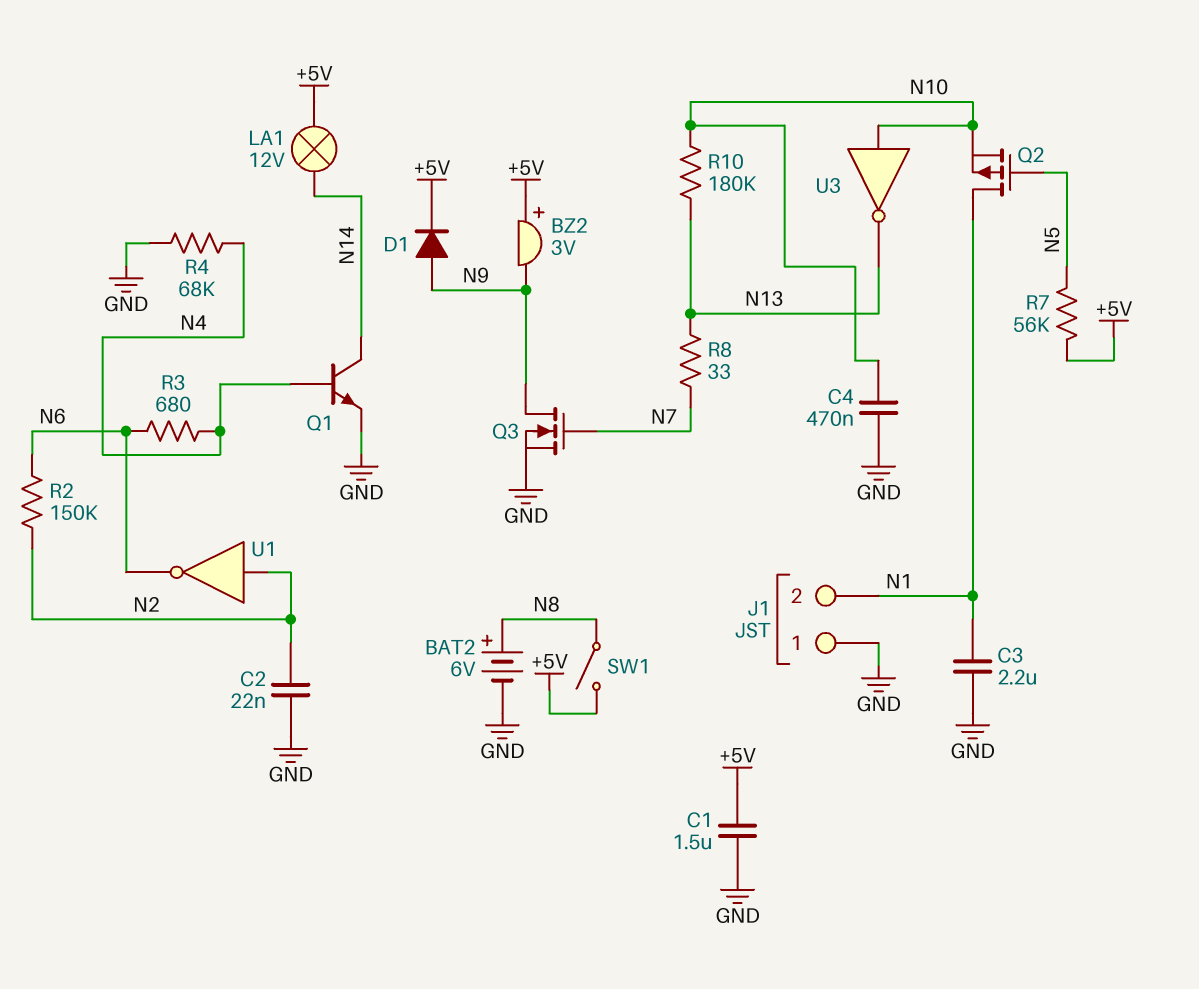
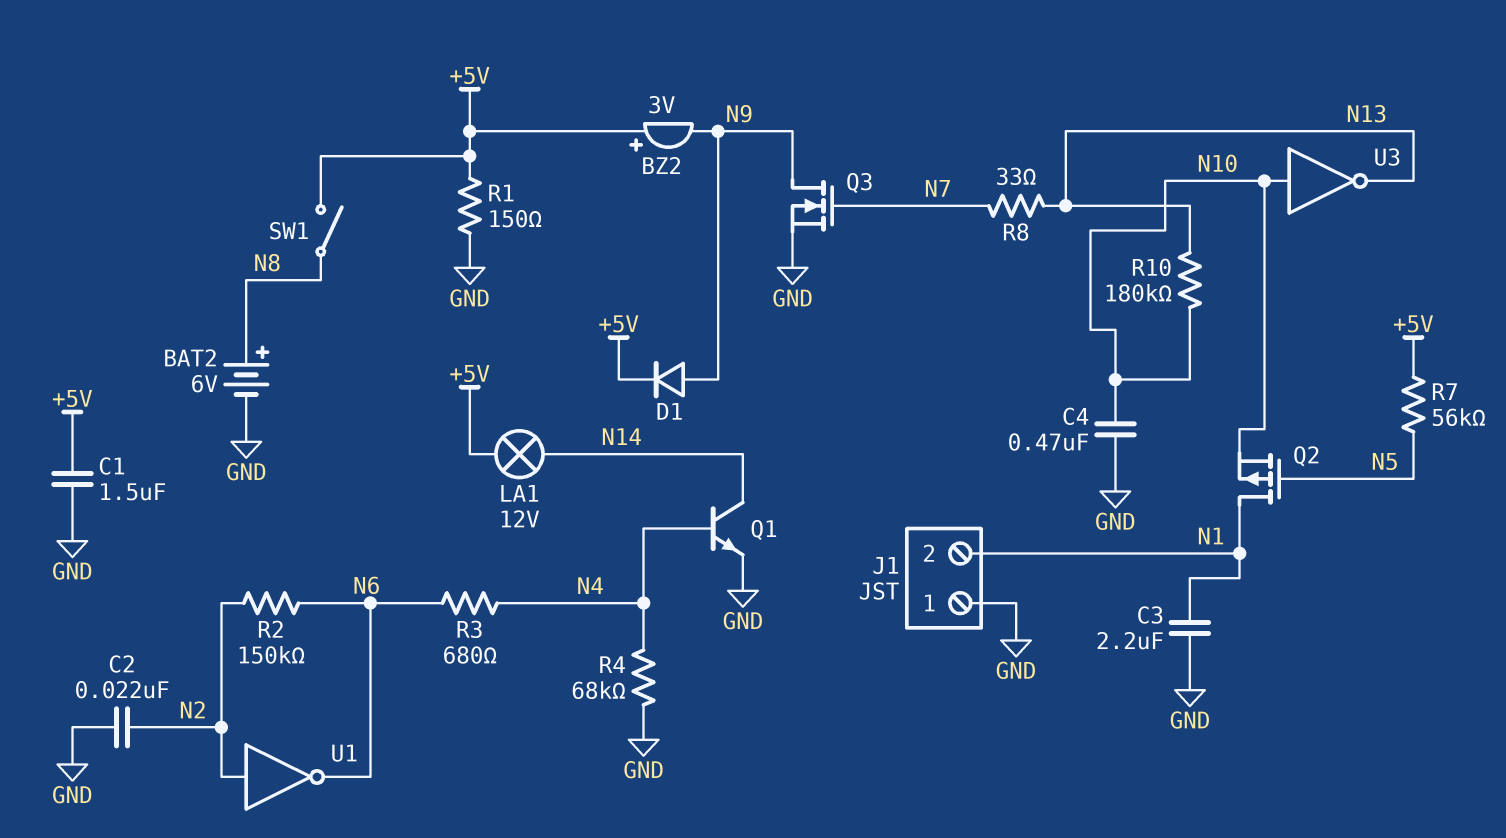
R1: none -> 150 (+5V, GND)

